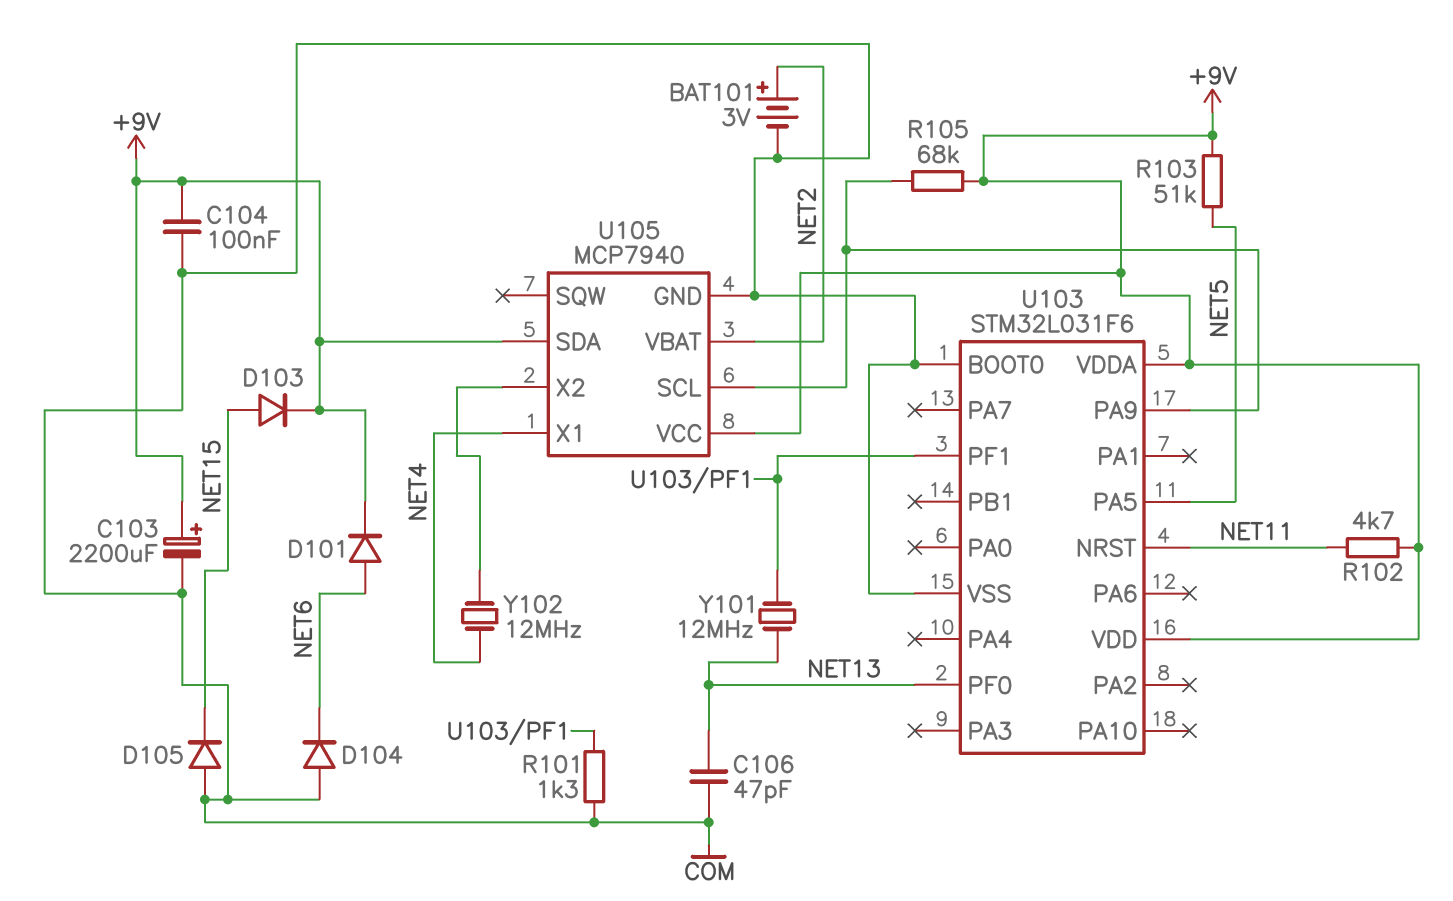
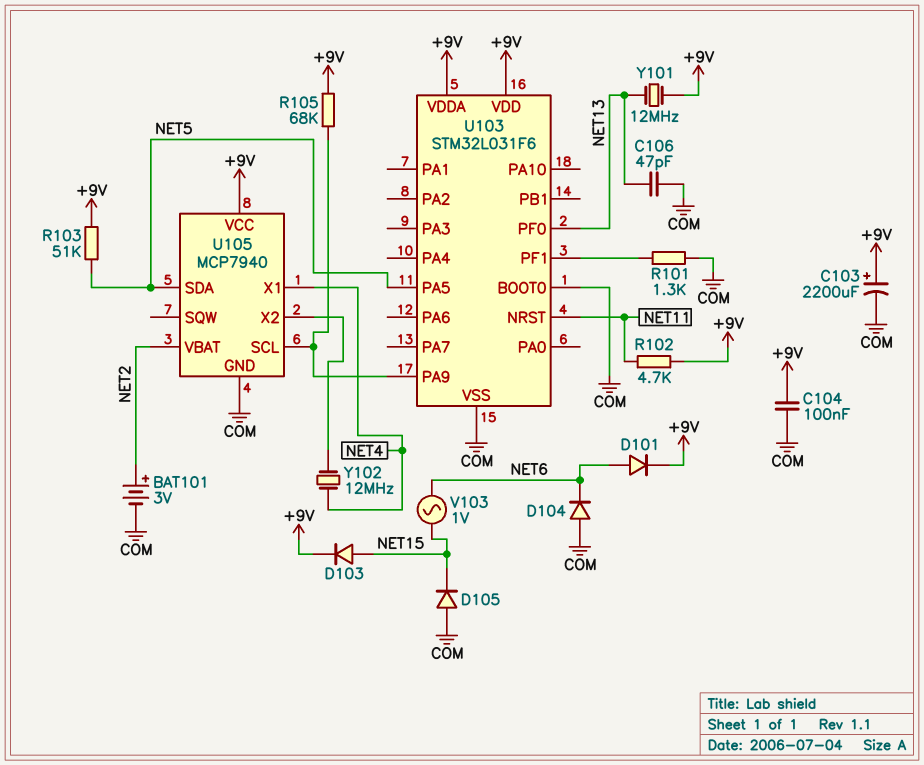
U105 pin SDA: +9V -> NET5
V103: none -> AC 1V (NET6, NET15)
Y101: 12MHz (NET13, U103/PF1) -> 12MHz (+9V, NET13)

